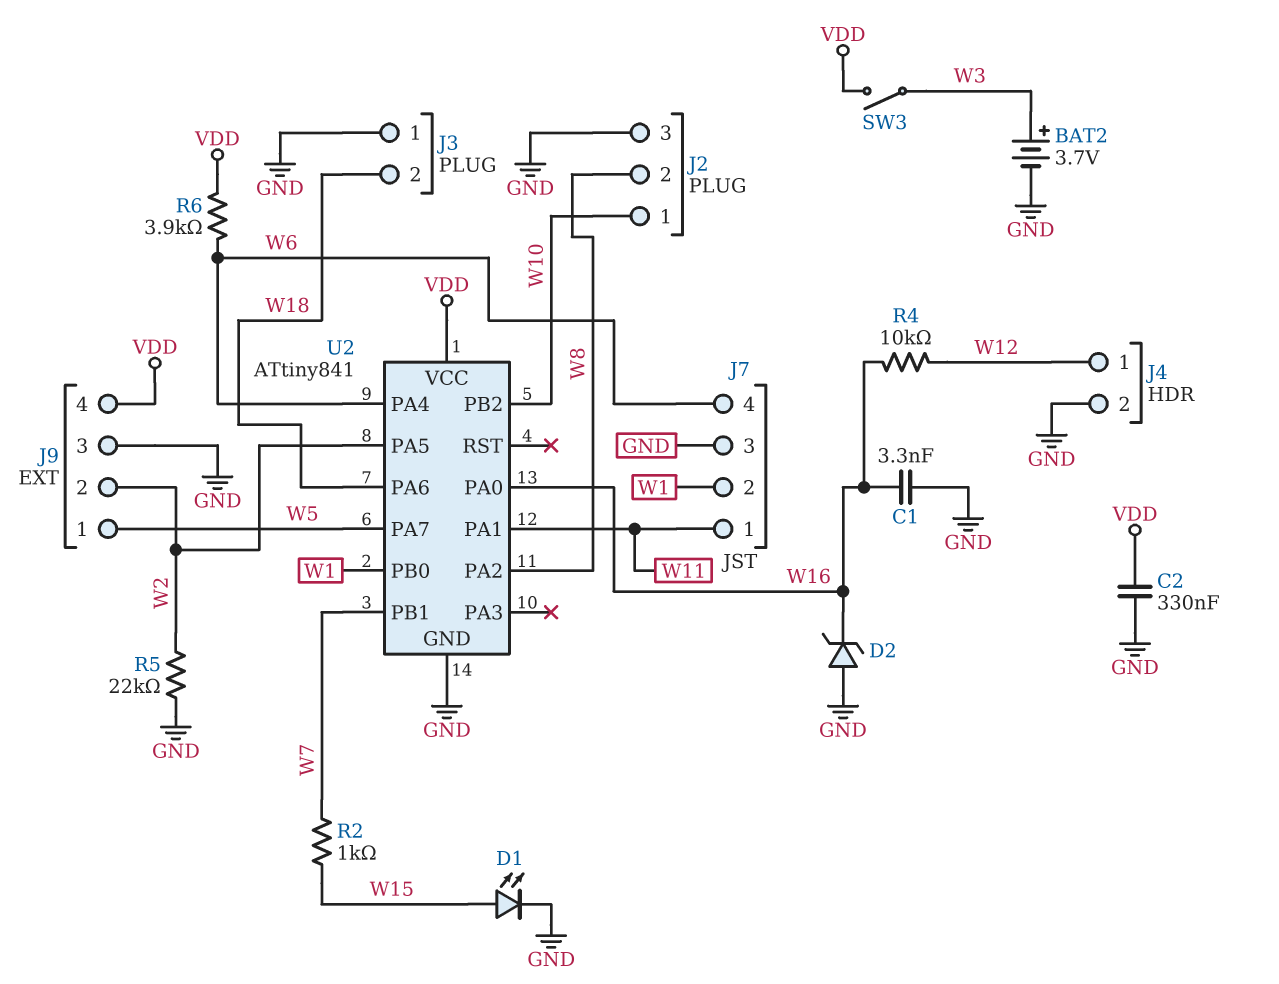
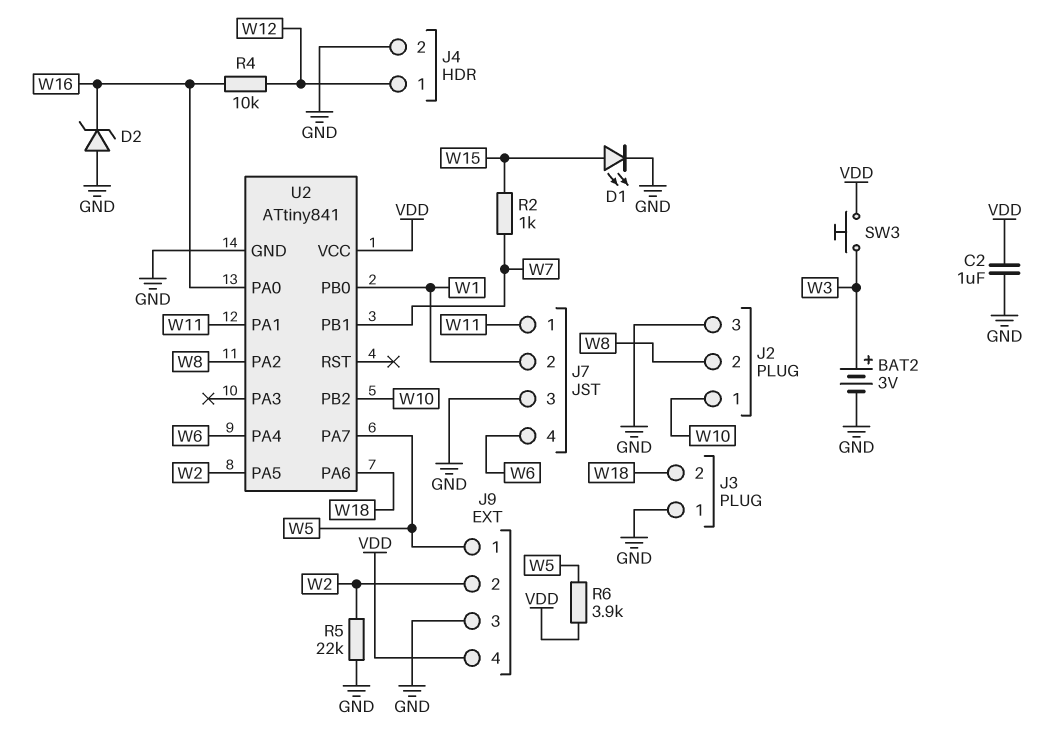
BAT2: 3.7V (plus W3, minus GND) -> 3V (plus W3, minus GND)
C1: 3.3nF (GND, W16) -> none
C2: 330nF (GND, VDD) -> 1uF (GND, VDD)
R6: 3.9k (VDD, W6) -> 3.9k (VDD, W5)
SW3: switch (VDD, W3) -> button (VDD, W3)

